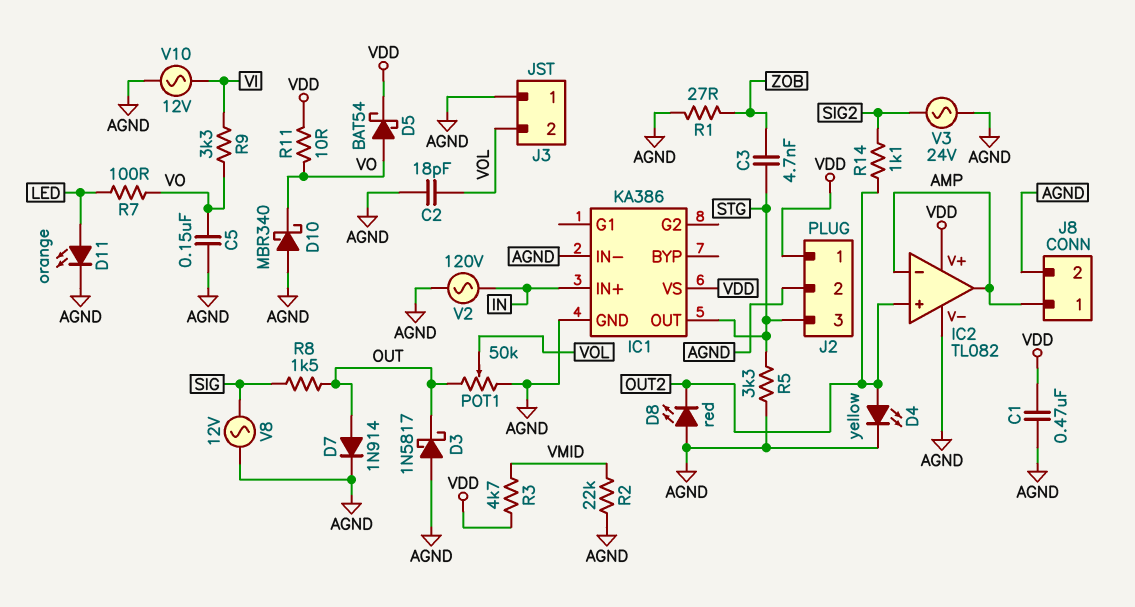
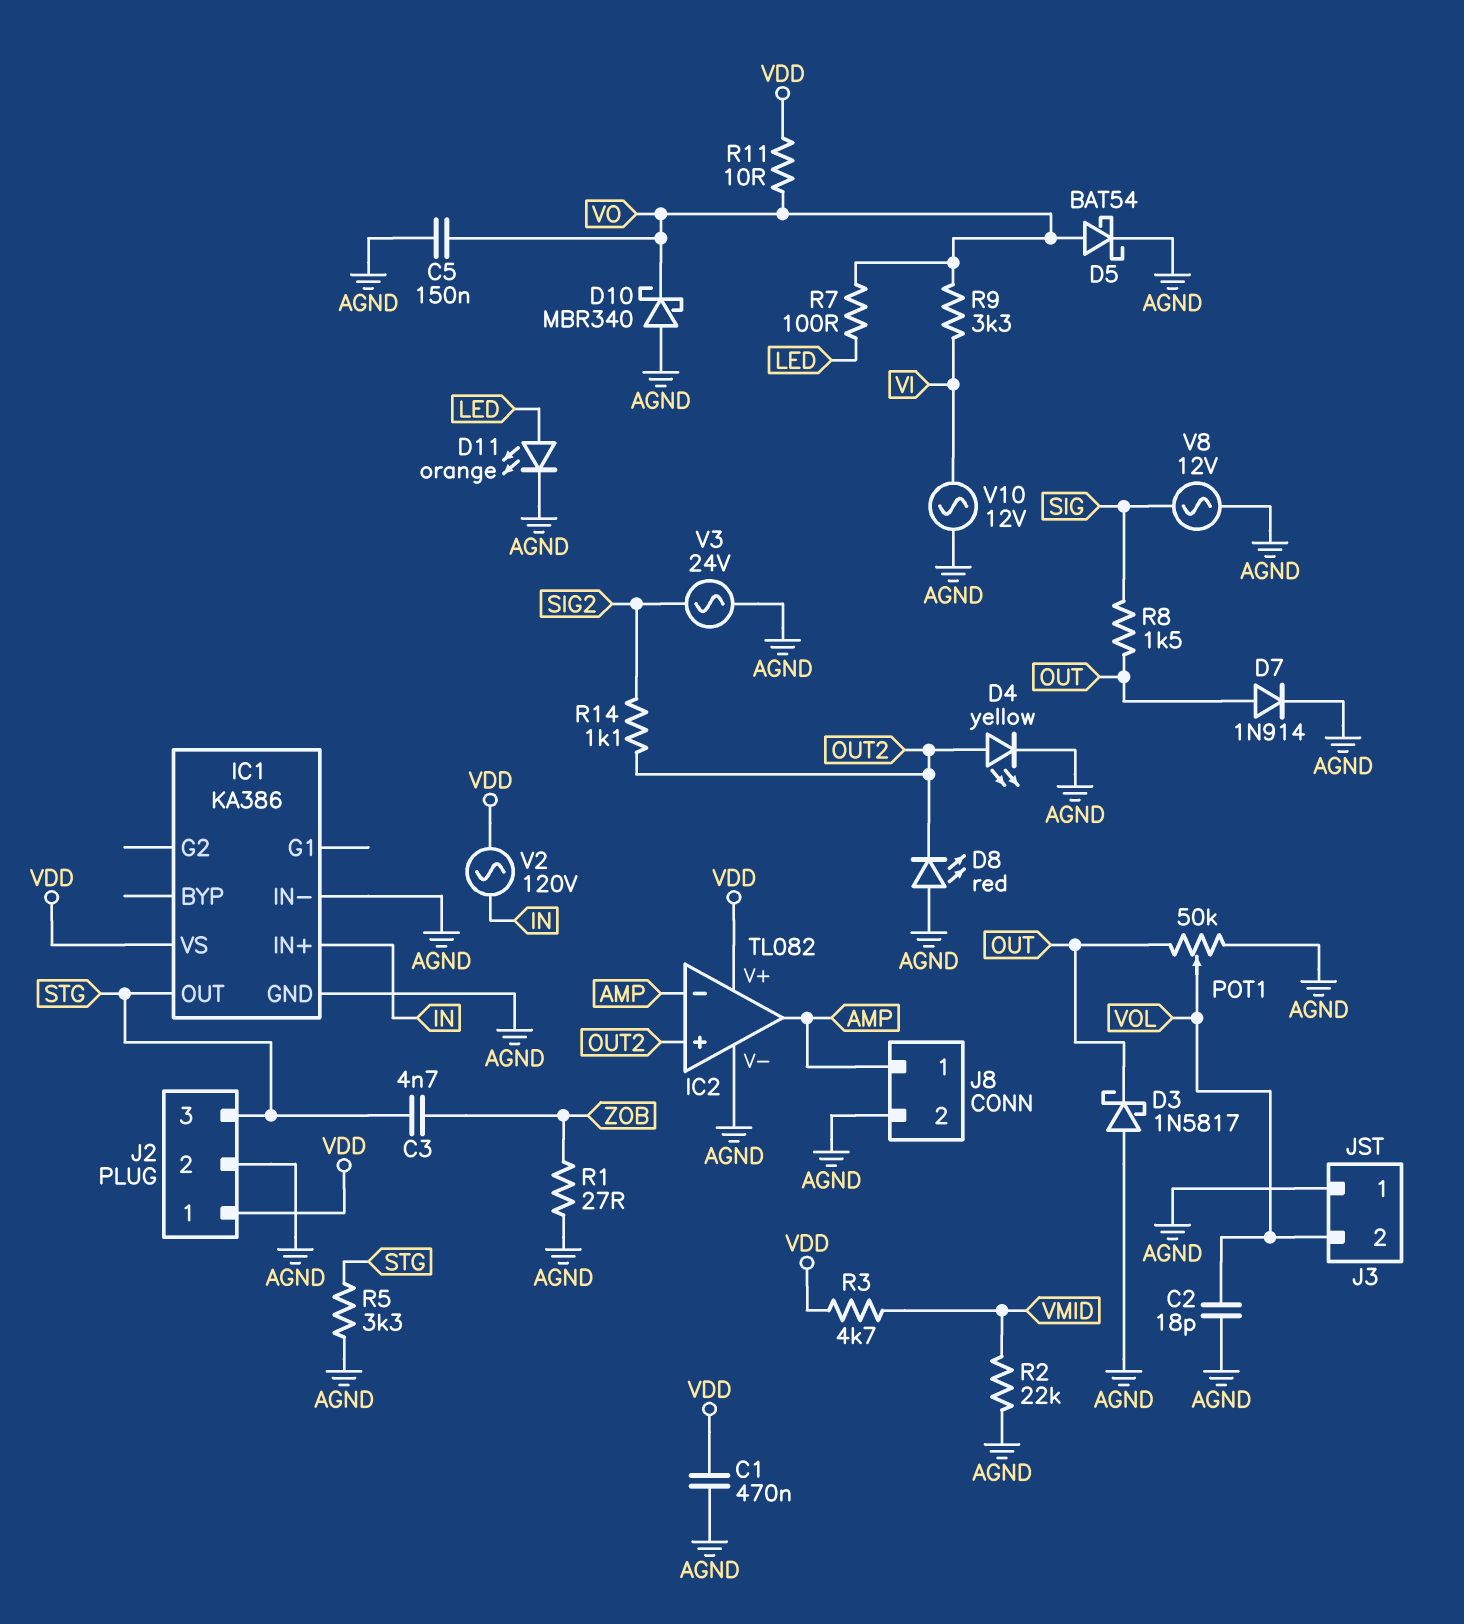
D5: schottky BAT54 (A VO, K VDD) -> schottky BAT54 (A VO, K AGND)
V2: AC 120V (AGND, IN) -> AC 120V (IN, VDD)

